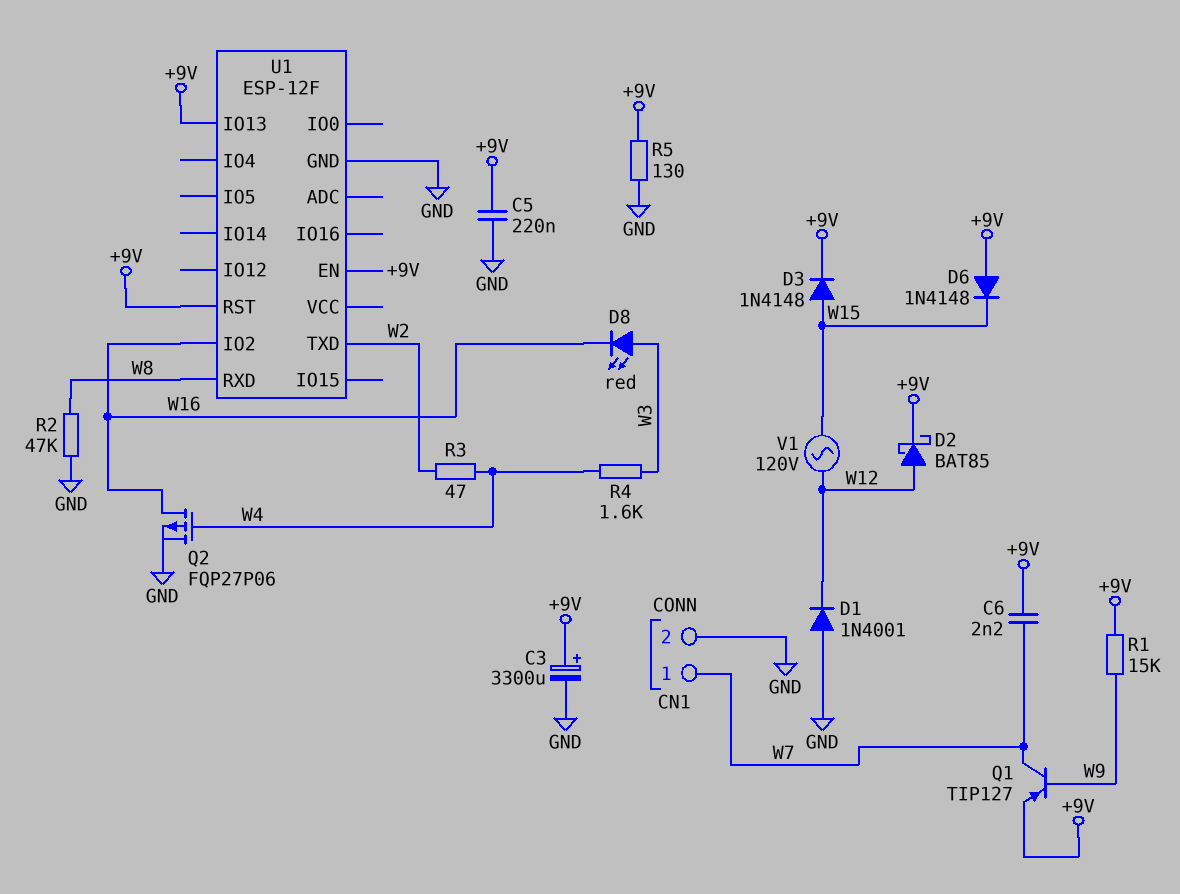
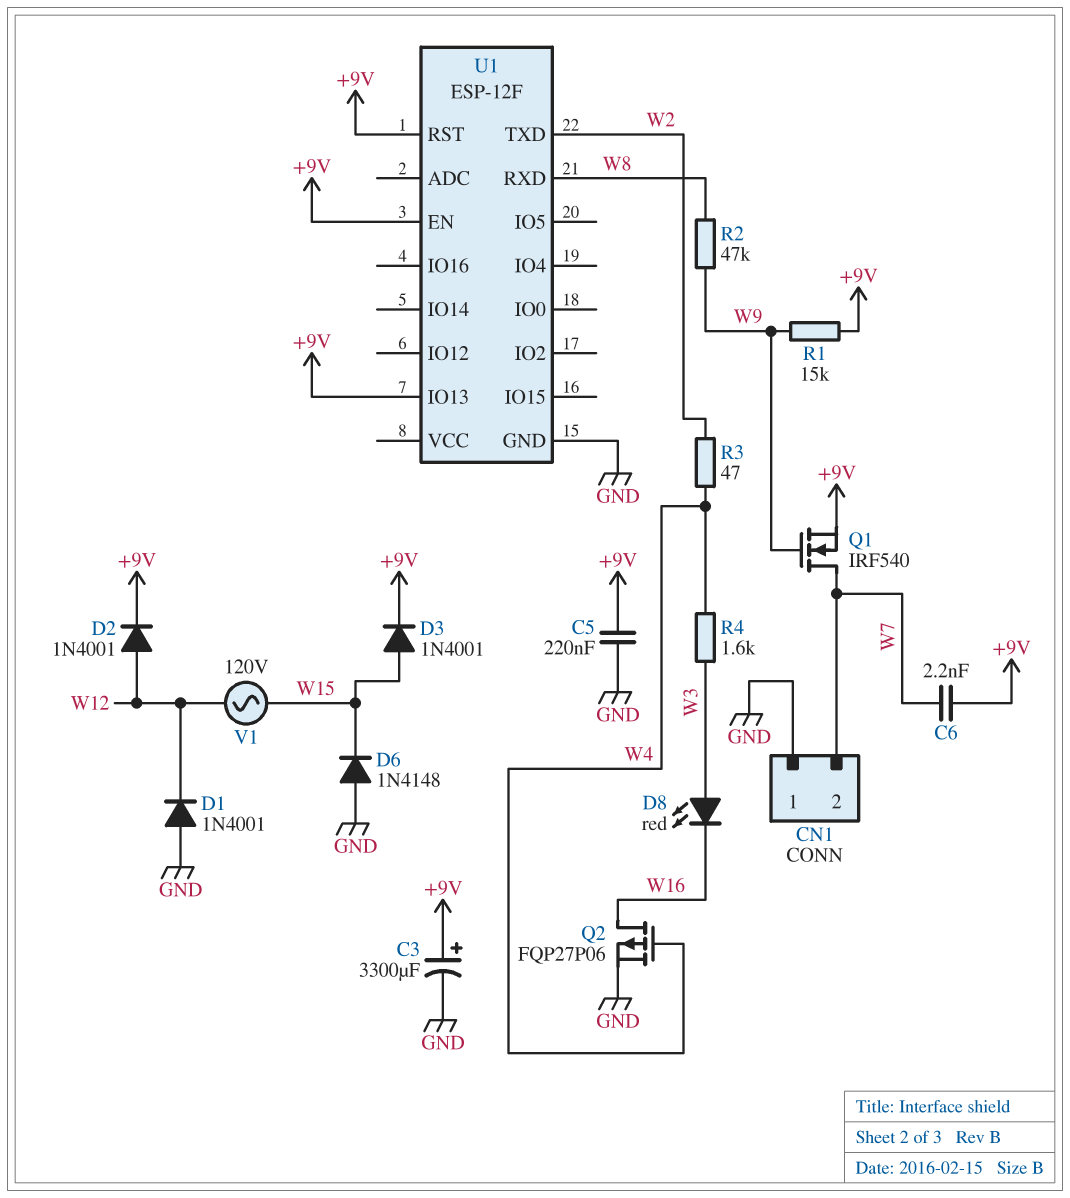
CN1 pin 1: W7 -> GND
CN1 pin 2: GND -> W7
D2: schottky BAT85 (A W12, K +9V) -> diode 1N4001 (A W12, K +9V)
D3: diode 1N4148 (A W15, K +9V) -> diode 1N4001 (A W15, K +9V)
D6: diode 1N4148 (A +9V, K W15) -> diode 1N4148 (A GND, K W15)
Q1: PNP TIP127 (B W9, C W7, E +9V) -> NMOS IRF540 (G W9, D W7, S +9V)
R2: 47k (GND, W8) -> 47k (W8, W9)
R5: 130 (+9V, GND) -> none
U1 pin IO2: W16 -> none

